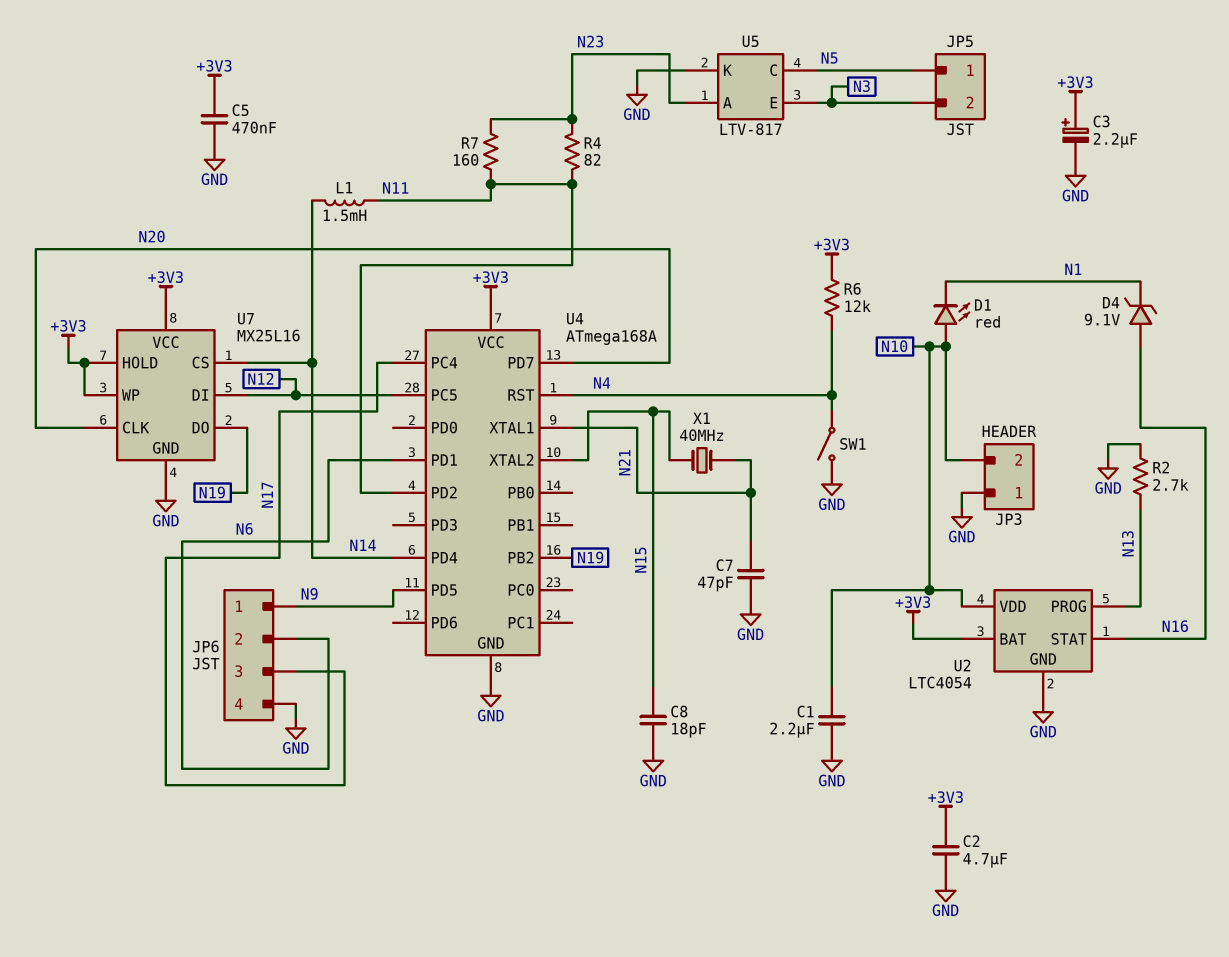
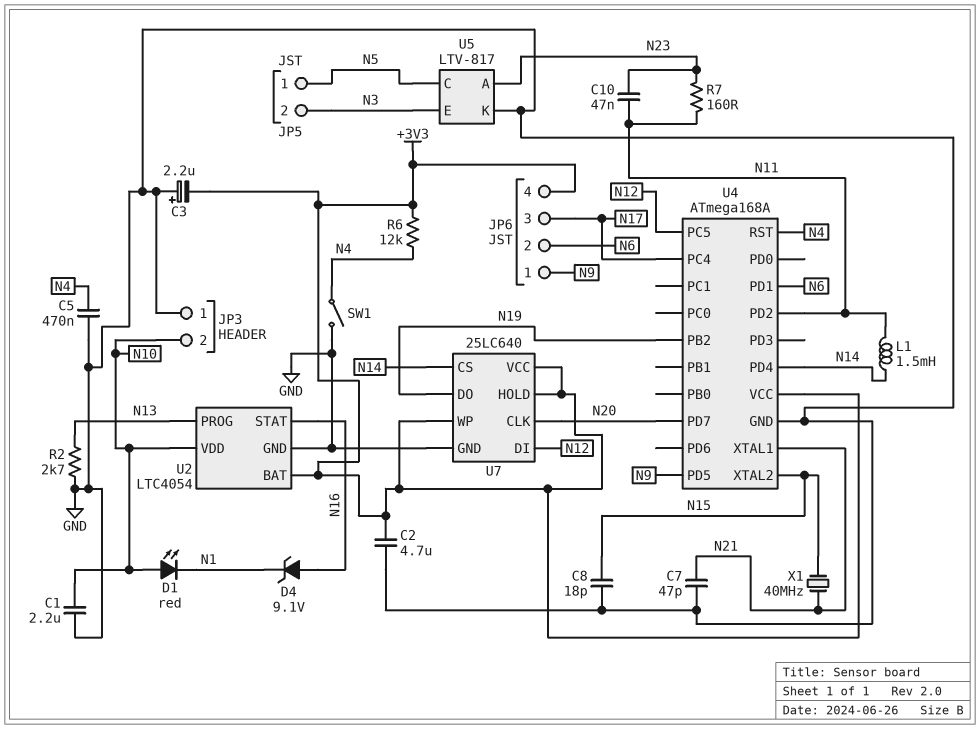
C3: 2.2uF (plus +3V3, minus GND) -> 2.2uF (plus GND, minus +3V3)
C5: 470nF (+3V3, GND) -> 470nF (GND, N4)
C10: none -> 47nF (N11, N23)
JP6 pin 4: GND -> +3V3
R4: 82 (N11, N23) -> none
U7: MX25L16 -> 25LC640

